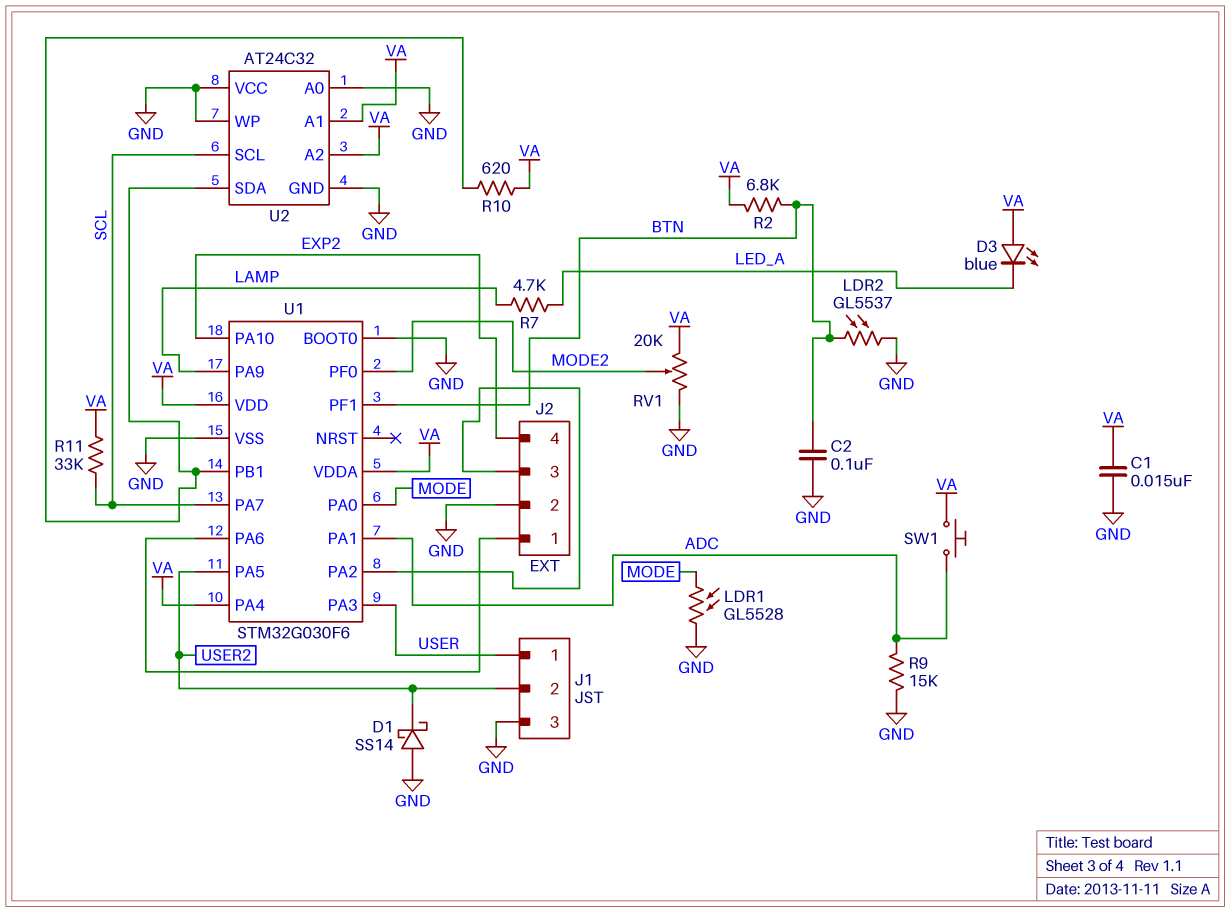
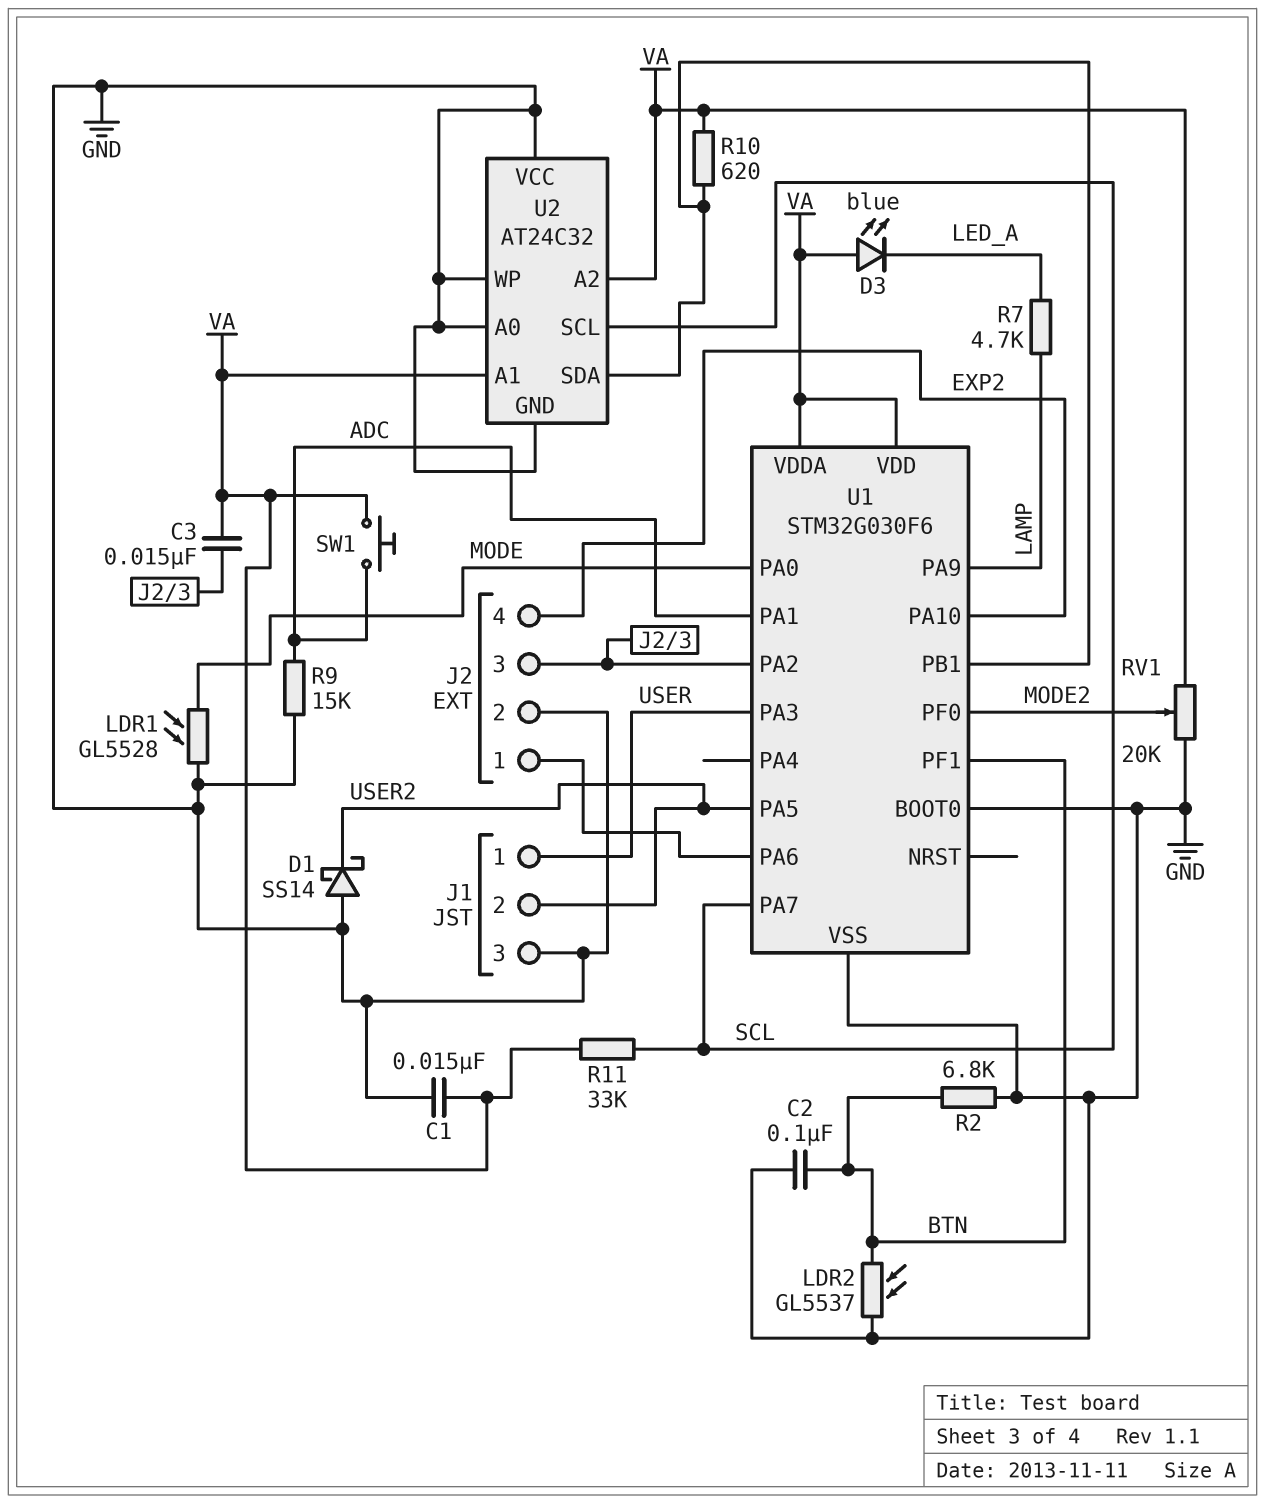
C3: none -> 15nF (J2/3, VA)
R2: 6.8k (BTN, VA) -> 6.8k (BTN, GND)
U1 pin PA4: VA -> none

